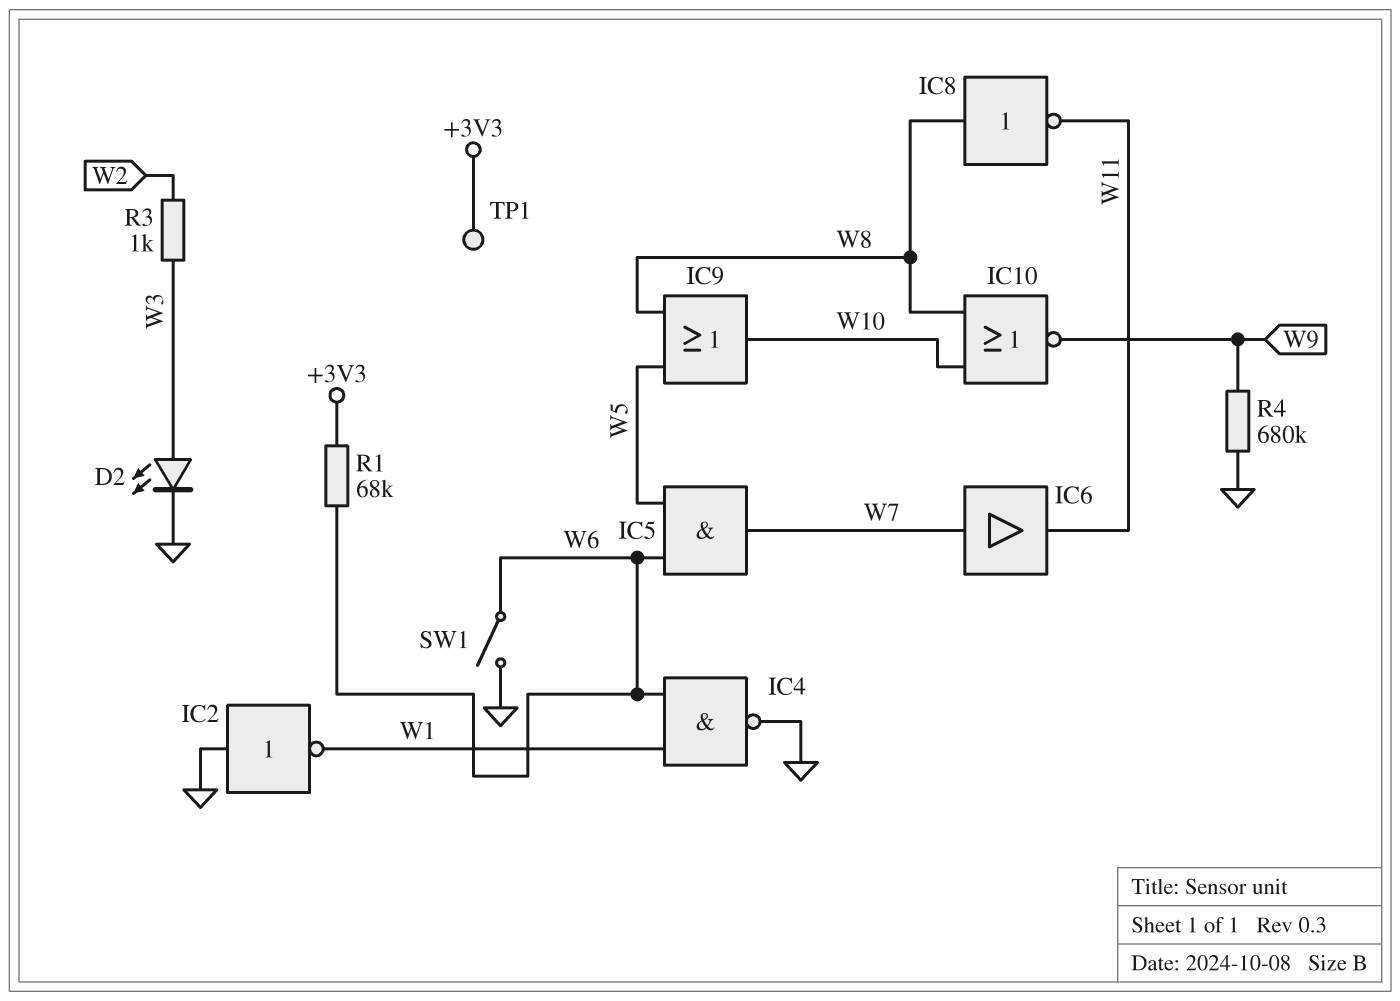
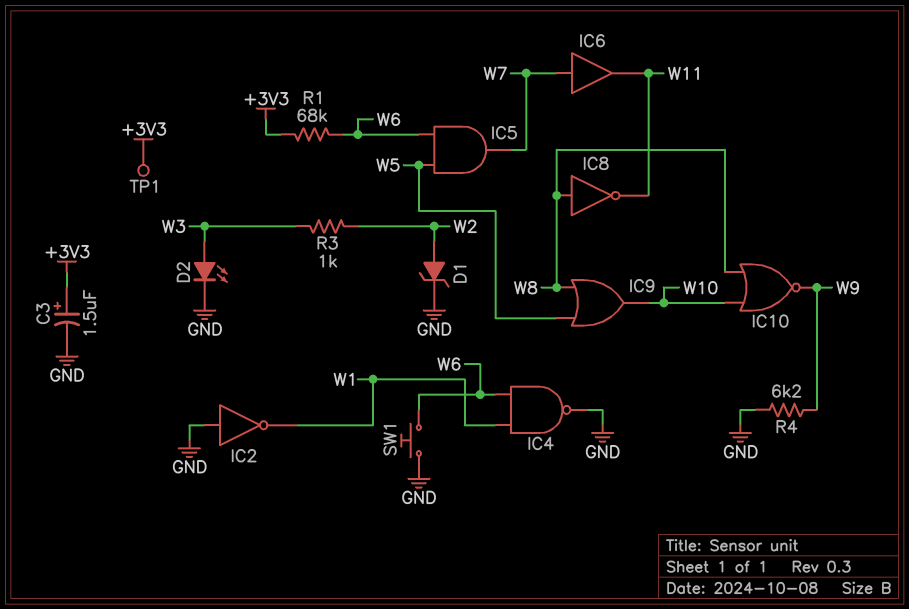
C3: none -> 1.5uF (plus +3V3, minus GND)
D1: none -> zener (A W2, K GND)
R4: 680k (GND, W9) -> 6.2k (GND, W9)
SW1: switch (GND, W6) -> button (GND, W6)

